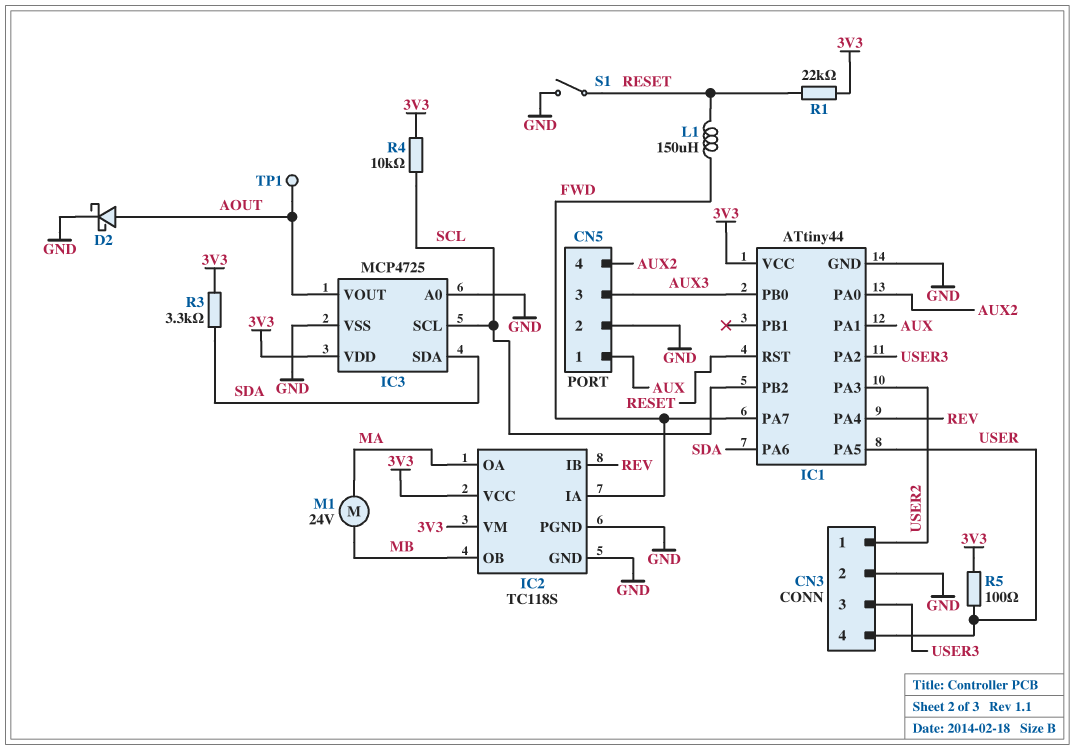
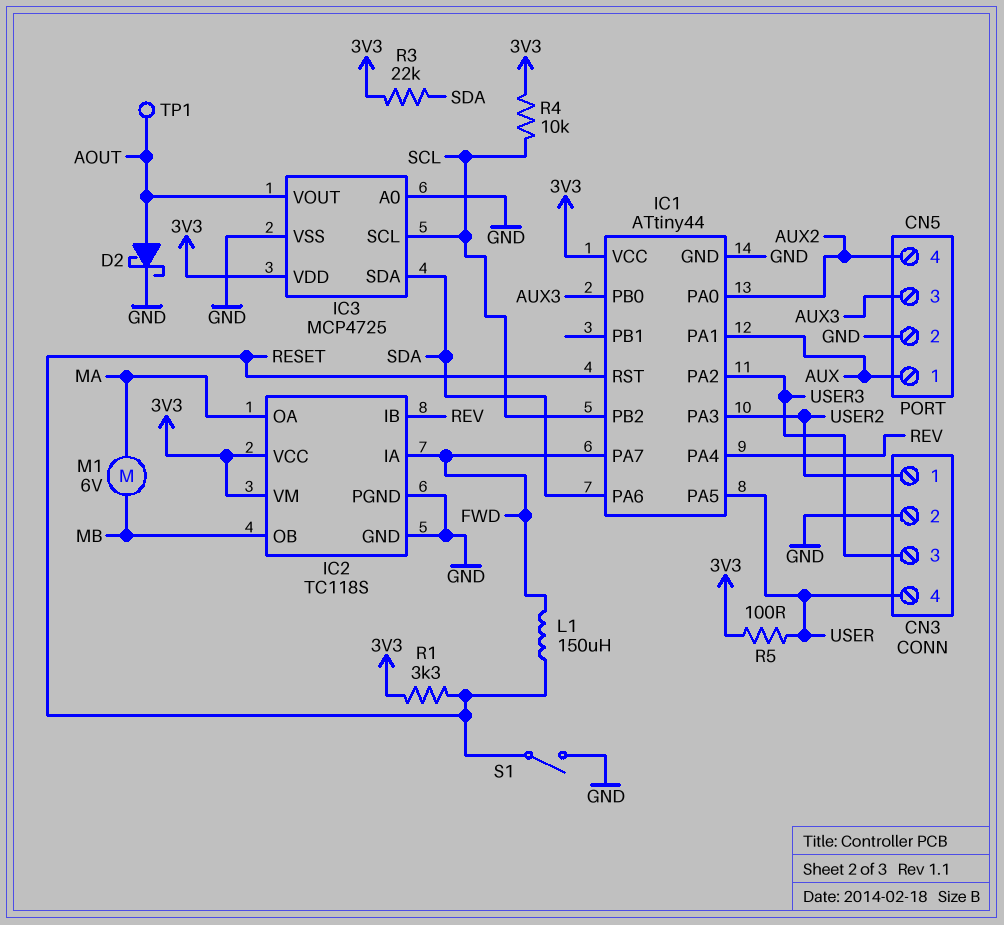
M1: motor 24V (MA, MB) -> motor 6V (MA, MB)
R1: 22k (3V3, RESET) -> 3.3k (3V3, RESET)
R3: 3.3k (3V3, SDA) -> 22k (3V3, SDA)

